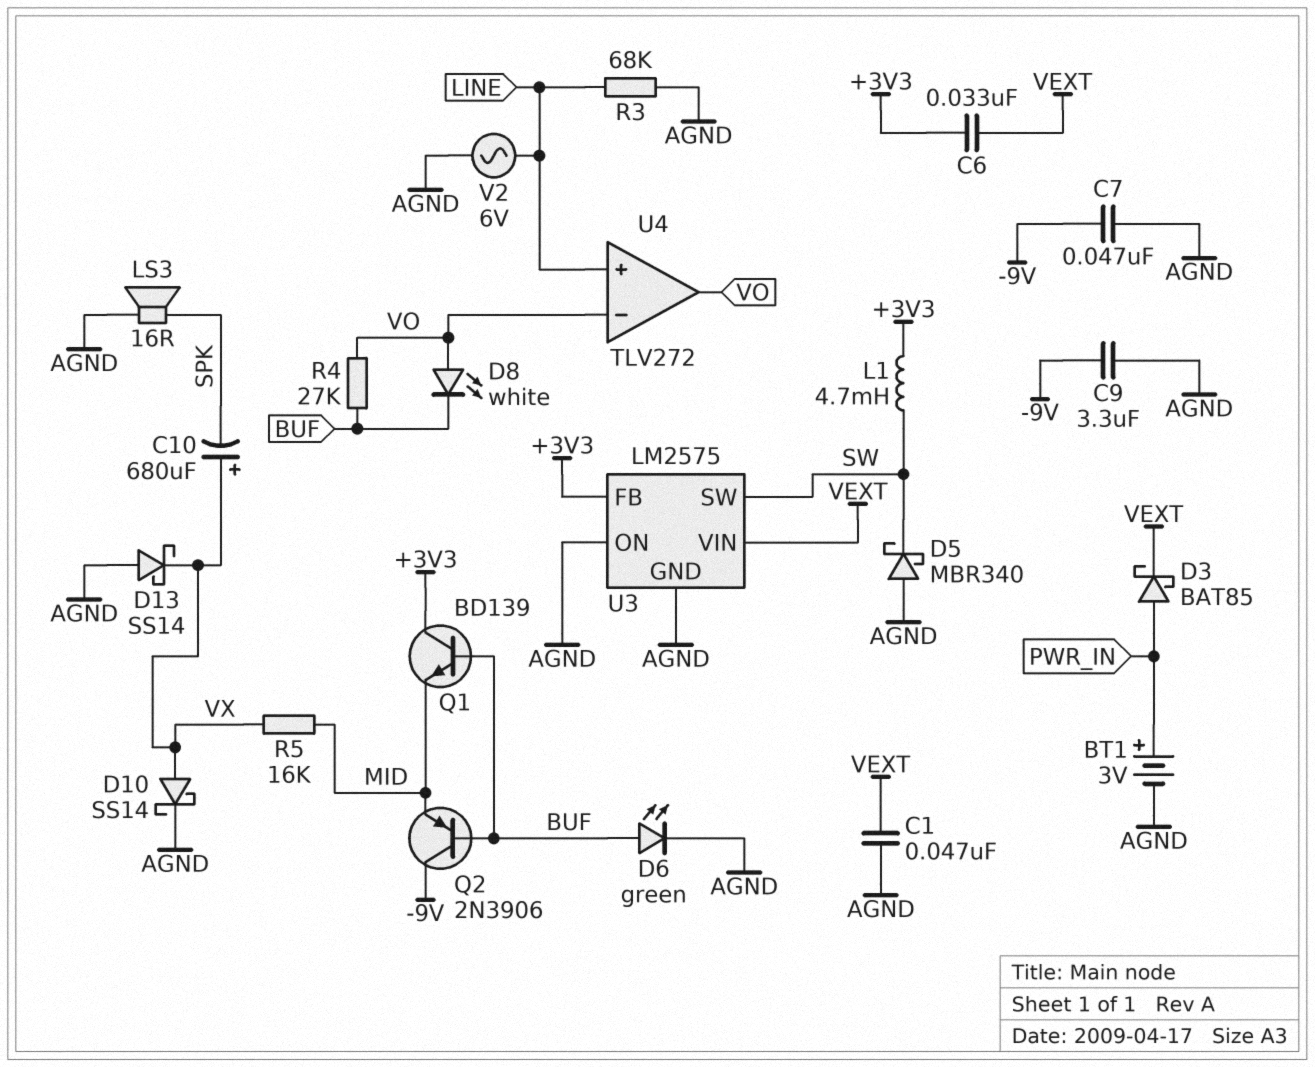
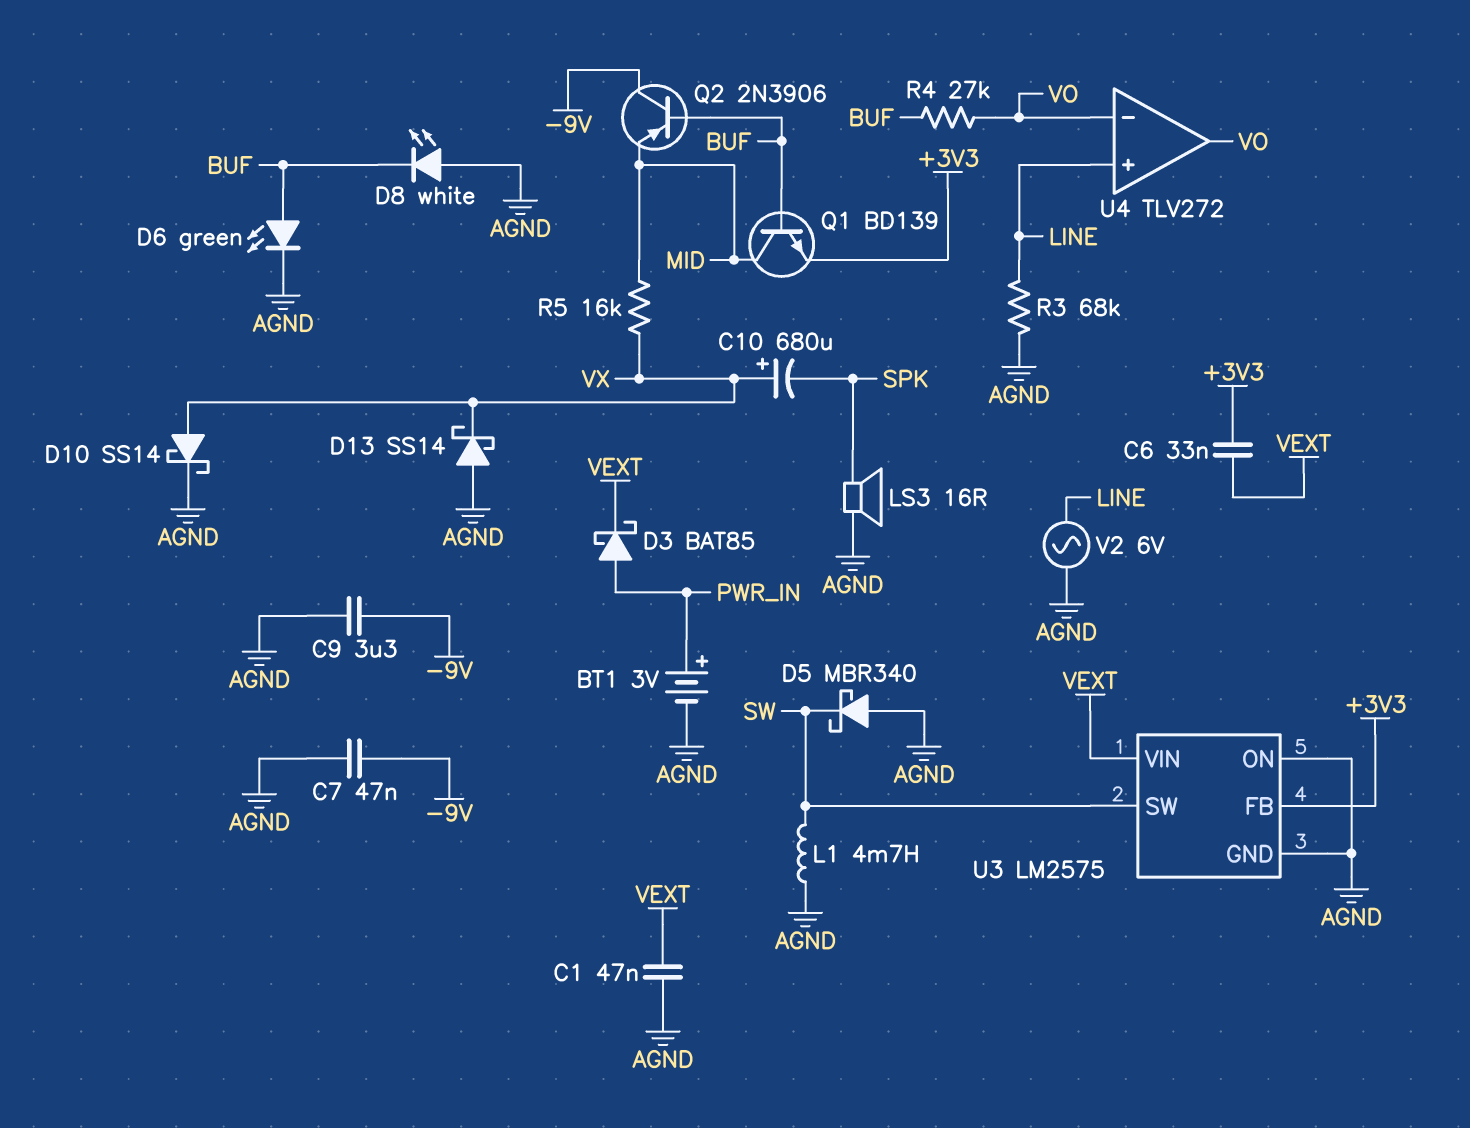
D8: LED white (A VO, K BUF) -> LED white (A AGND, K BUF)
L1: 4.7mH (+3V3, SW) -> 4.7mH (AGND, SW)
Q1: NPN BD139 (B BUF, C +3V3, E MID) -> NPN BD139 (B BUF, C MID, E +3V3)

